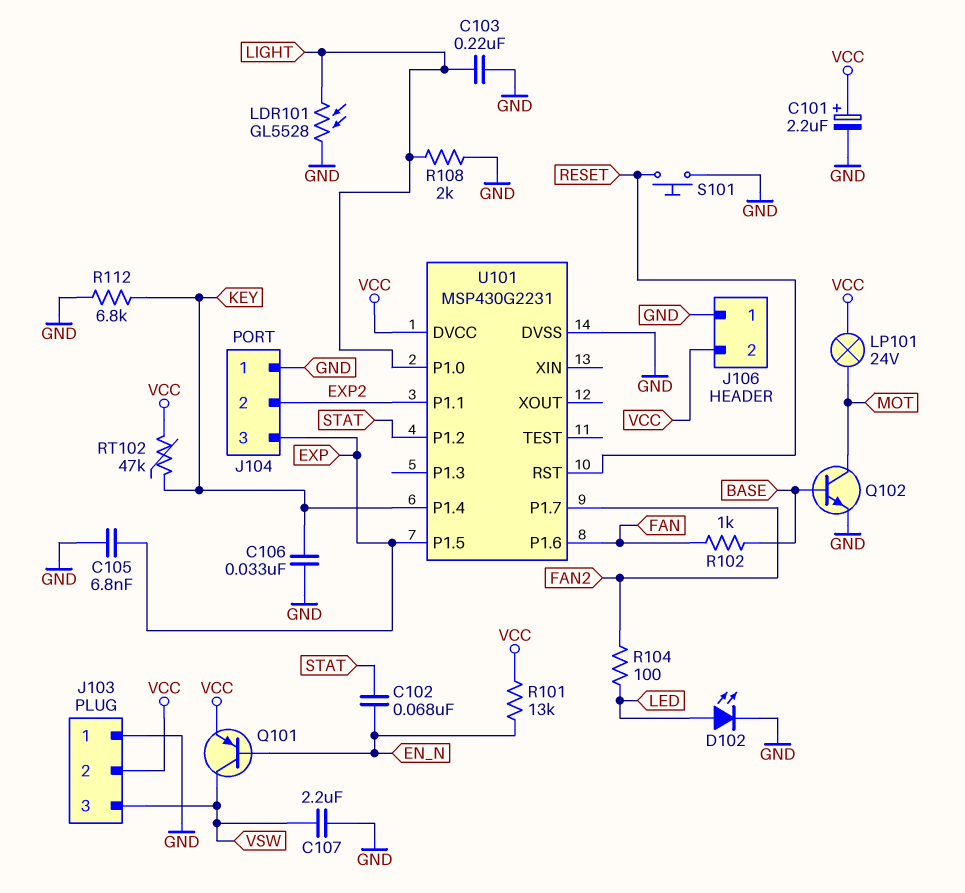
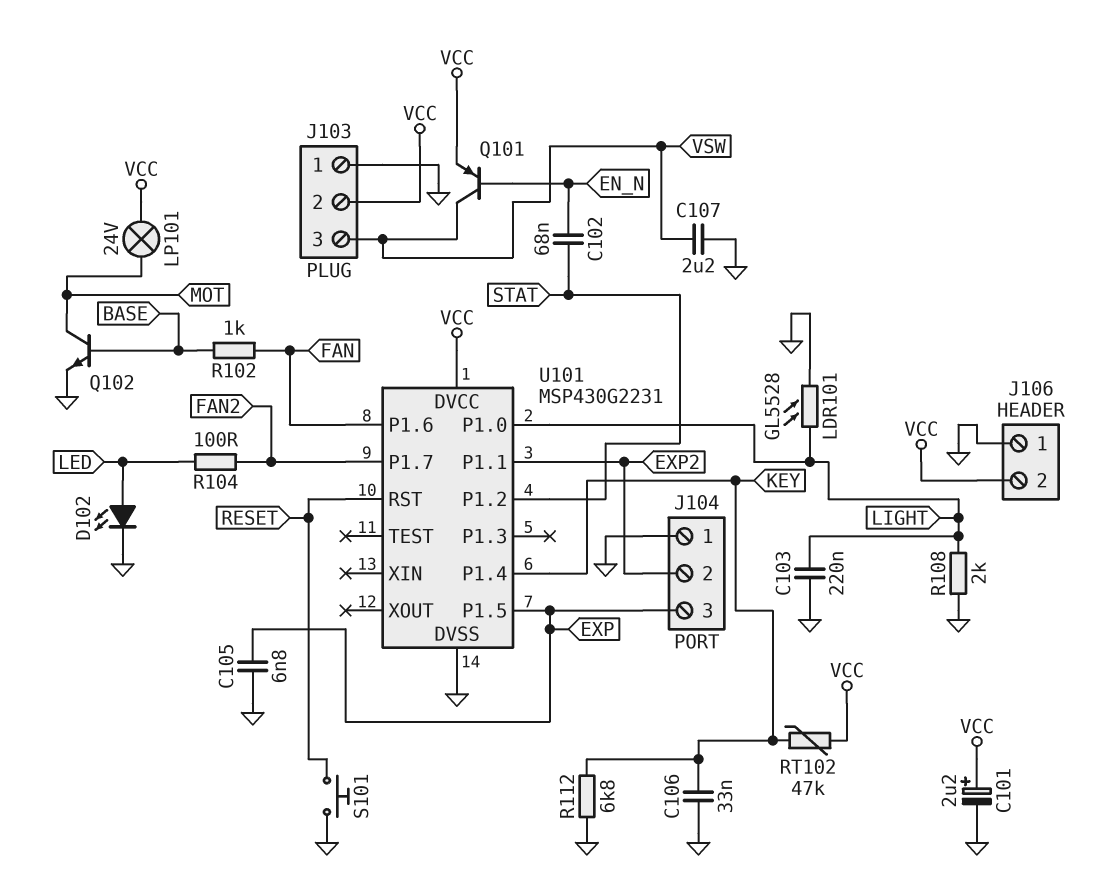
R101: 13k (EN_N, VCC) -> none

